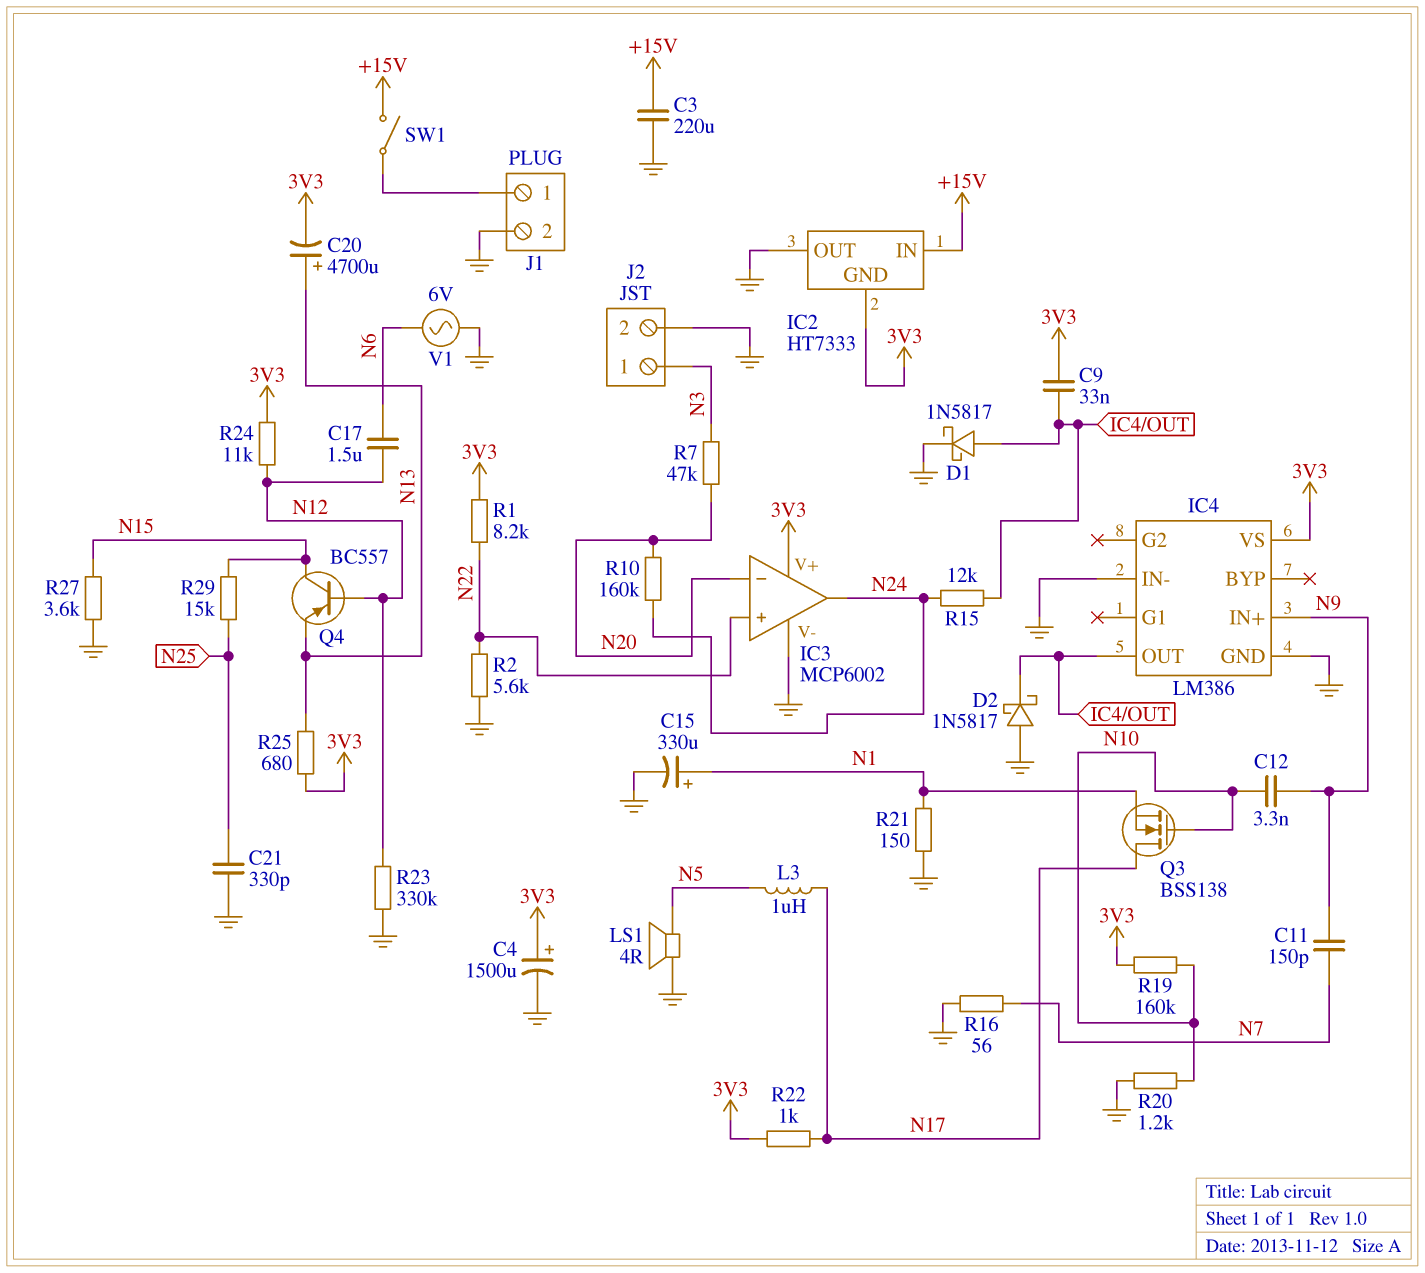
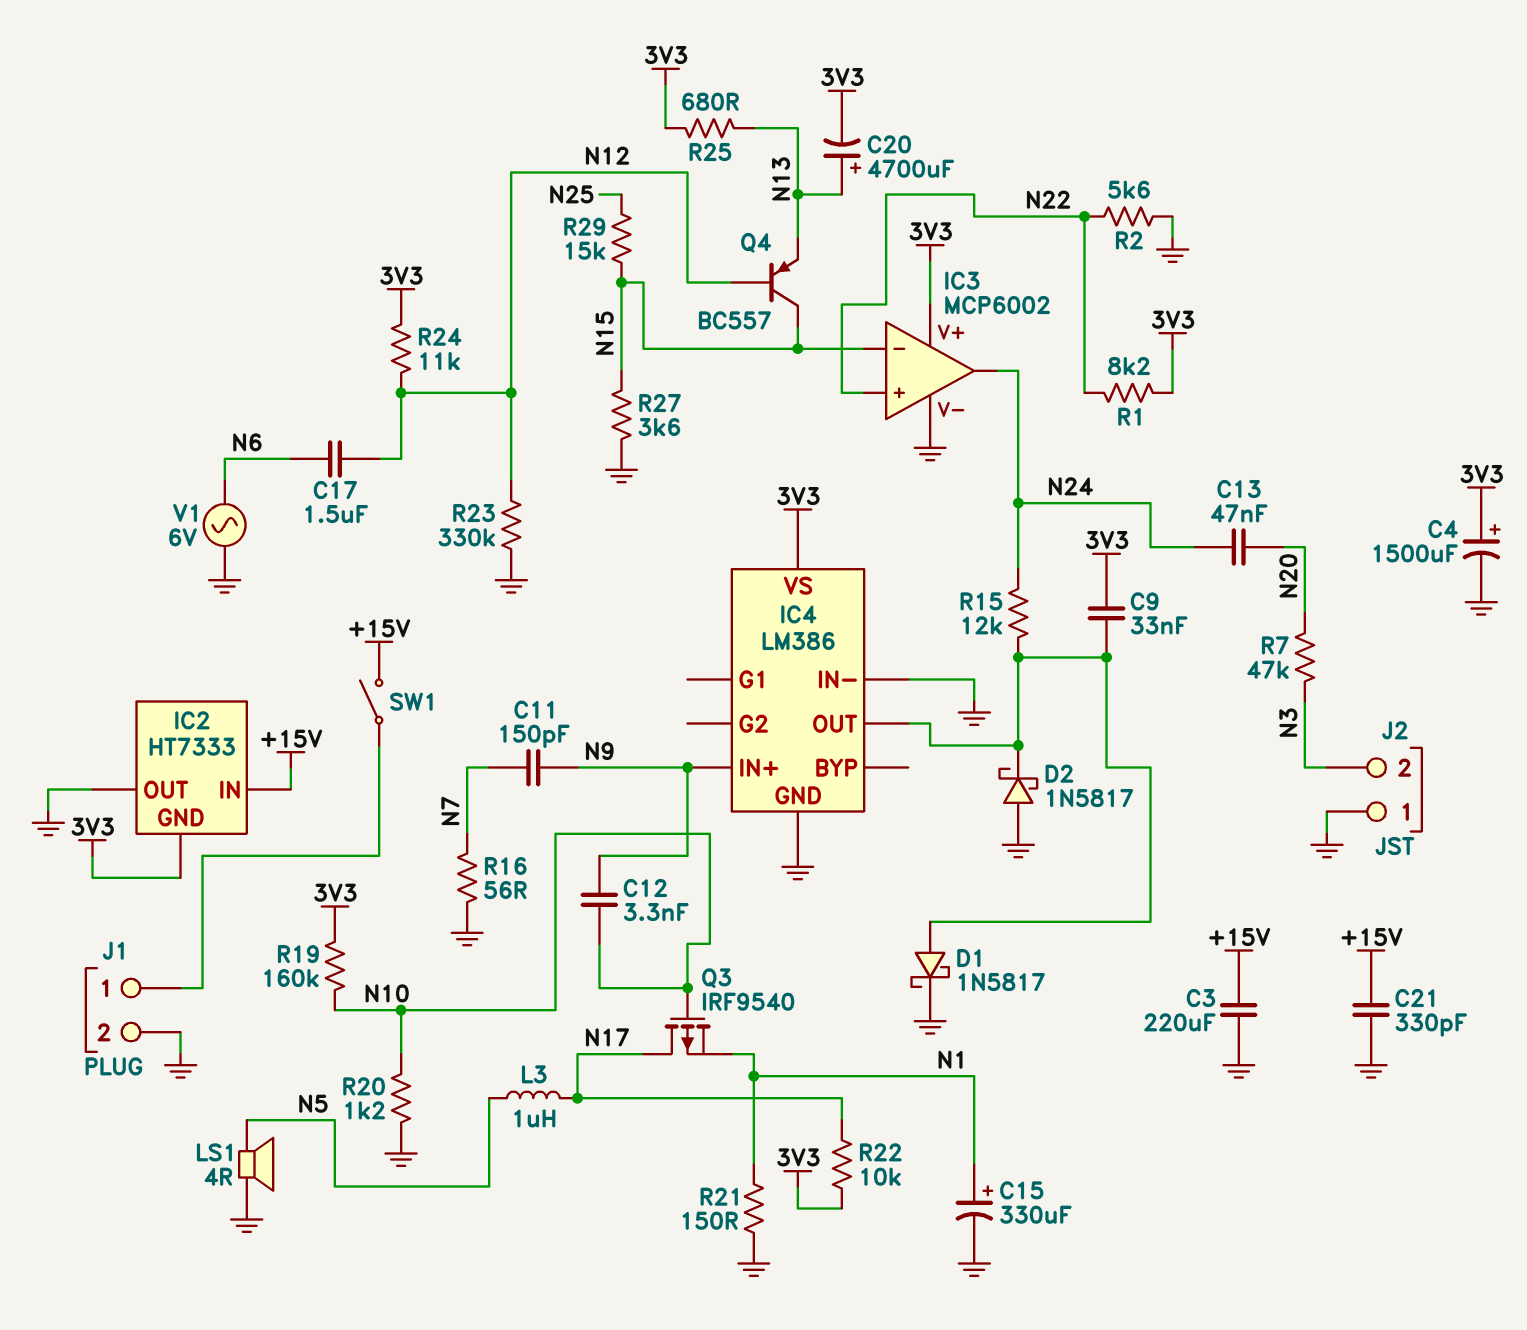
C13: none -> 47nF (N20, N24)
C21: 330pF (GND, N25) -> 330pF (+15V, GND)
IC3 pin in-: N20 -> N15
J2 pin 1: N3 -> GND
J2 pin 2: GND -> N3
Q3: NMOS BSS138 (G N10, D N17, S N1) -> PMOS IRF9540 (G N10, D N17, S N1)
R10: 160k (N20, N24) -> none
R22: 1k (3V3, N17) -> 10k (3V3, N17)

